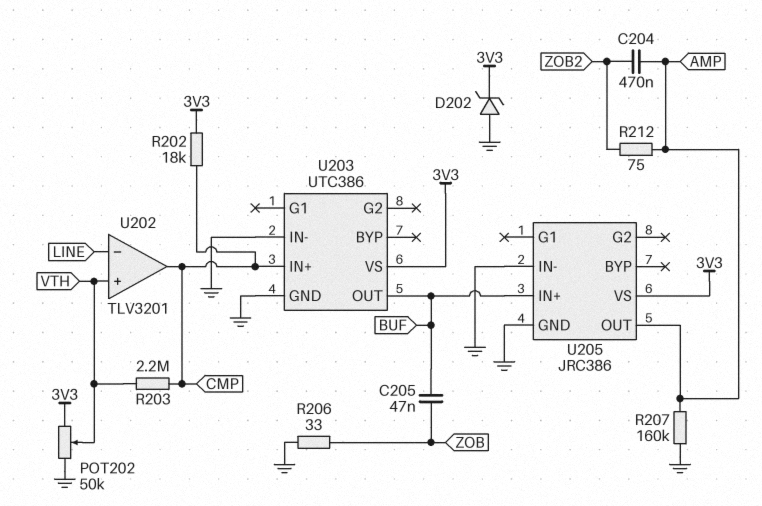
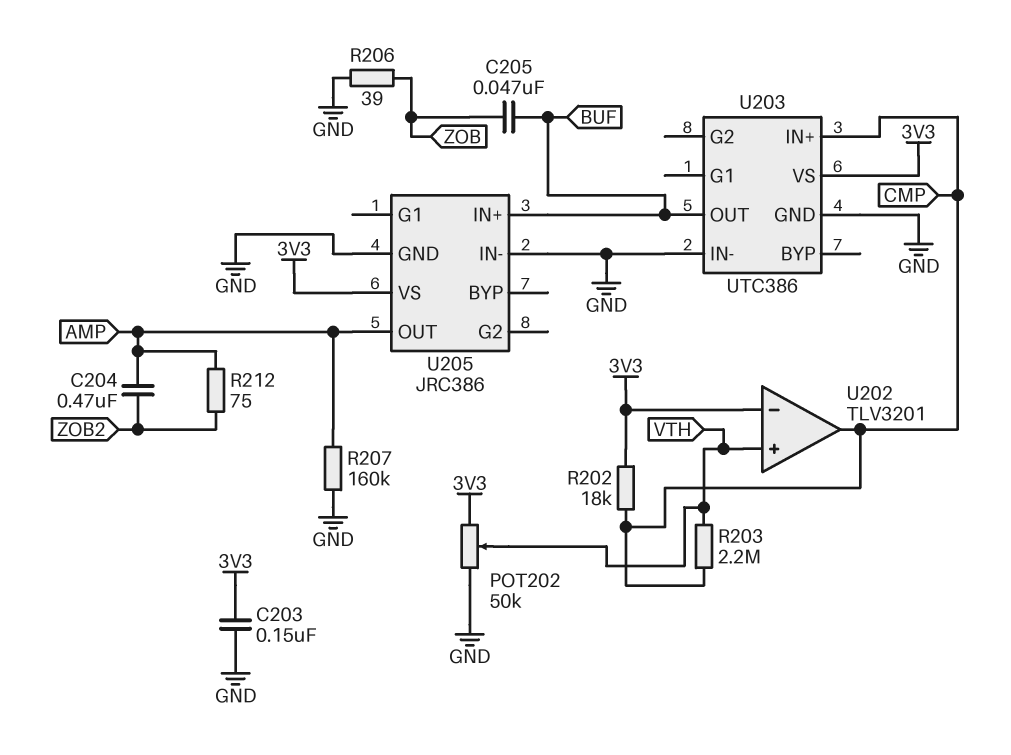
C203: none -> 150nF (3V3, GND)
D202: zener (A GND, K 3V3) -> none
R206: 33 (GND, ZOB) -> 39 (GND, ZOB)
U202 pin in-: LINE -> 3V3

